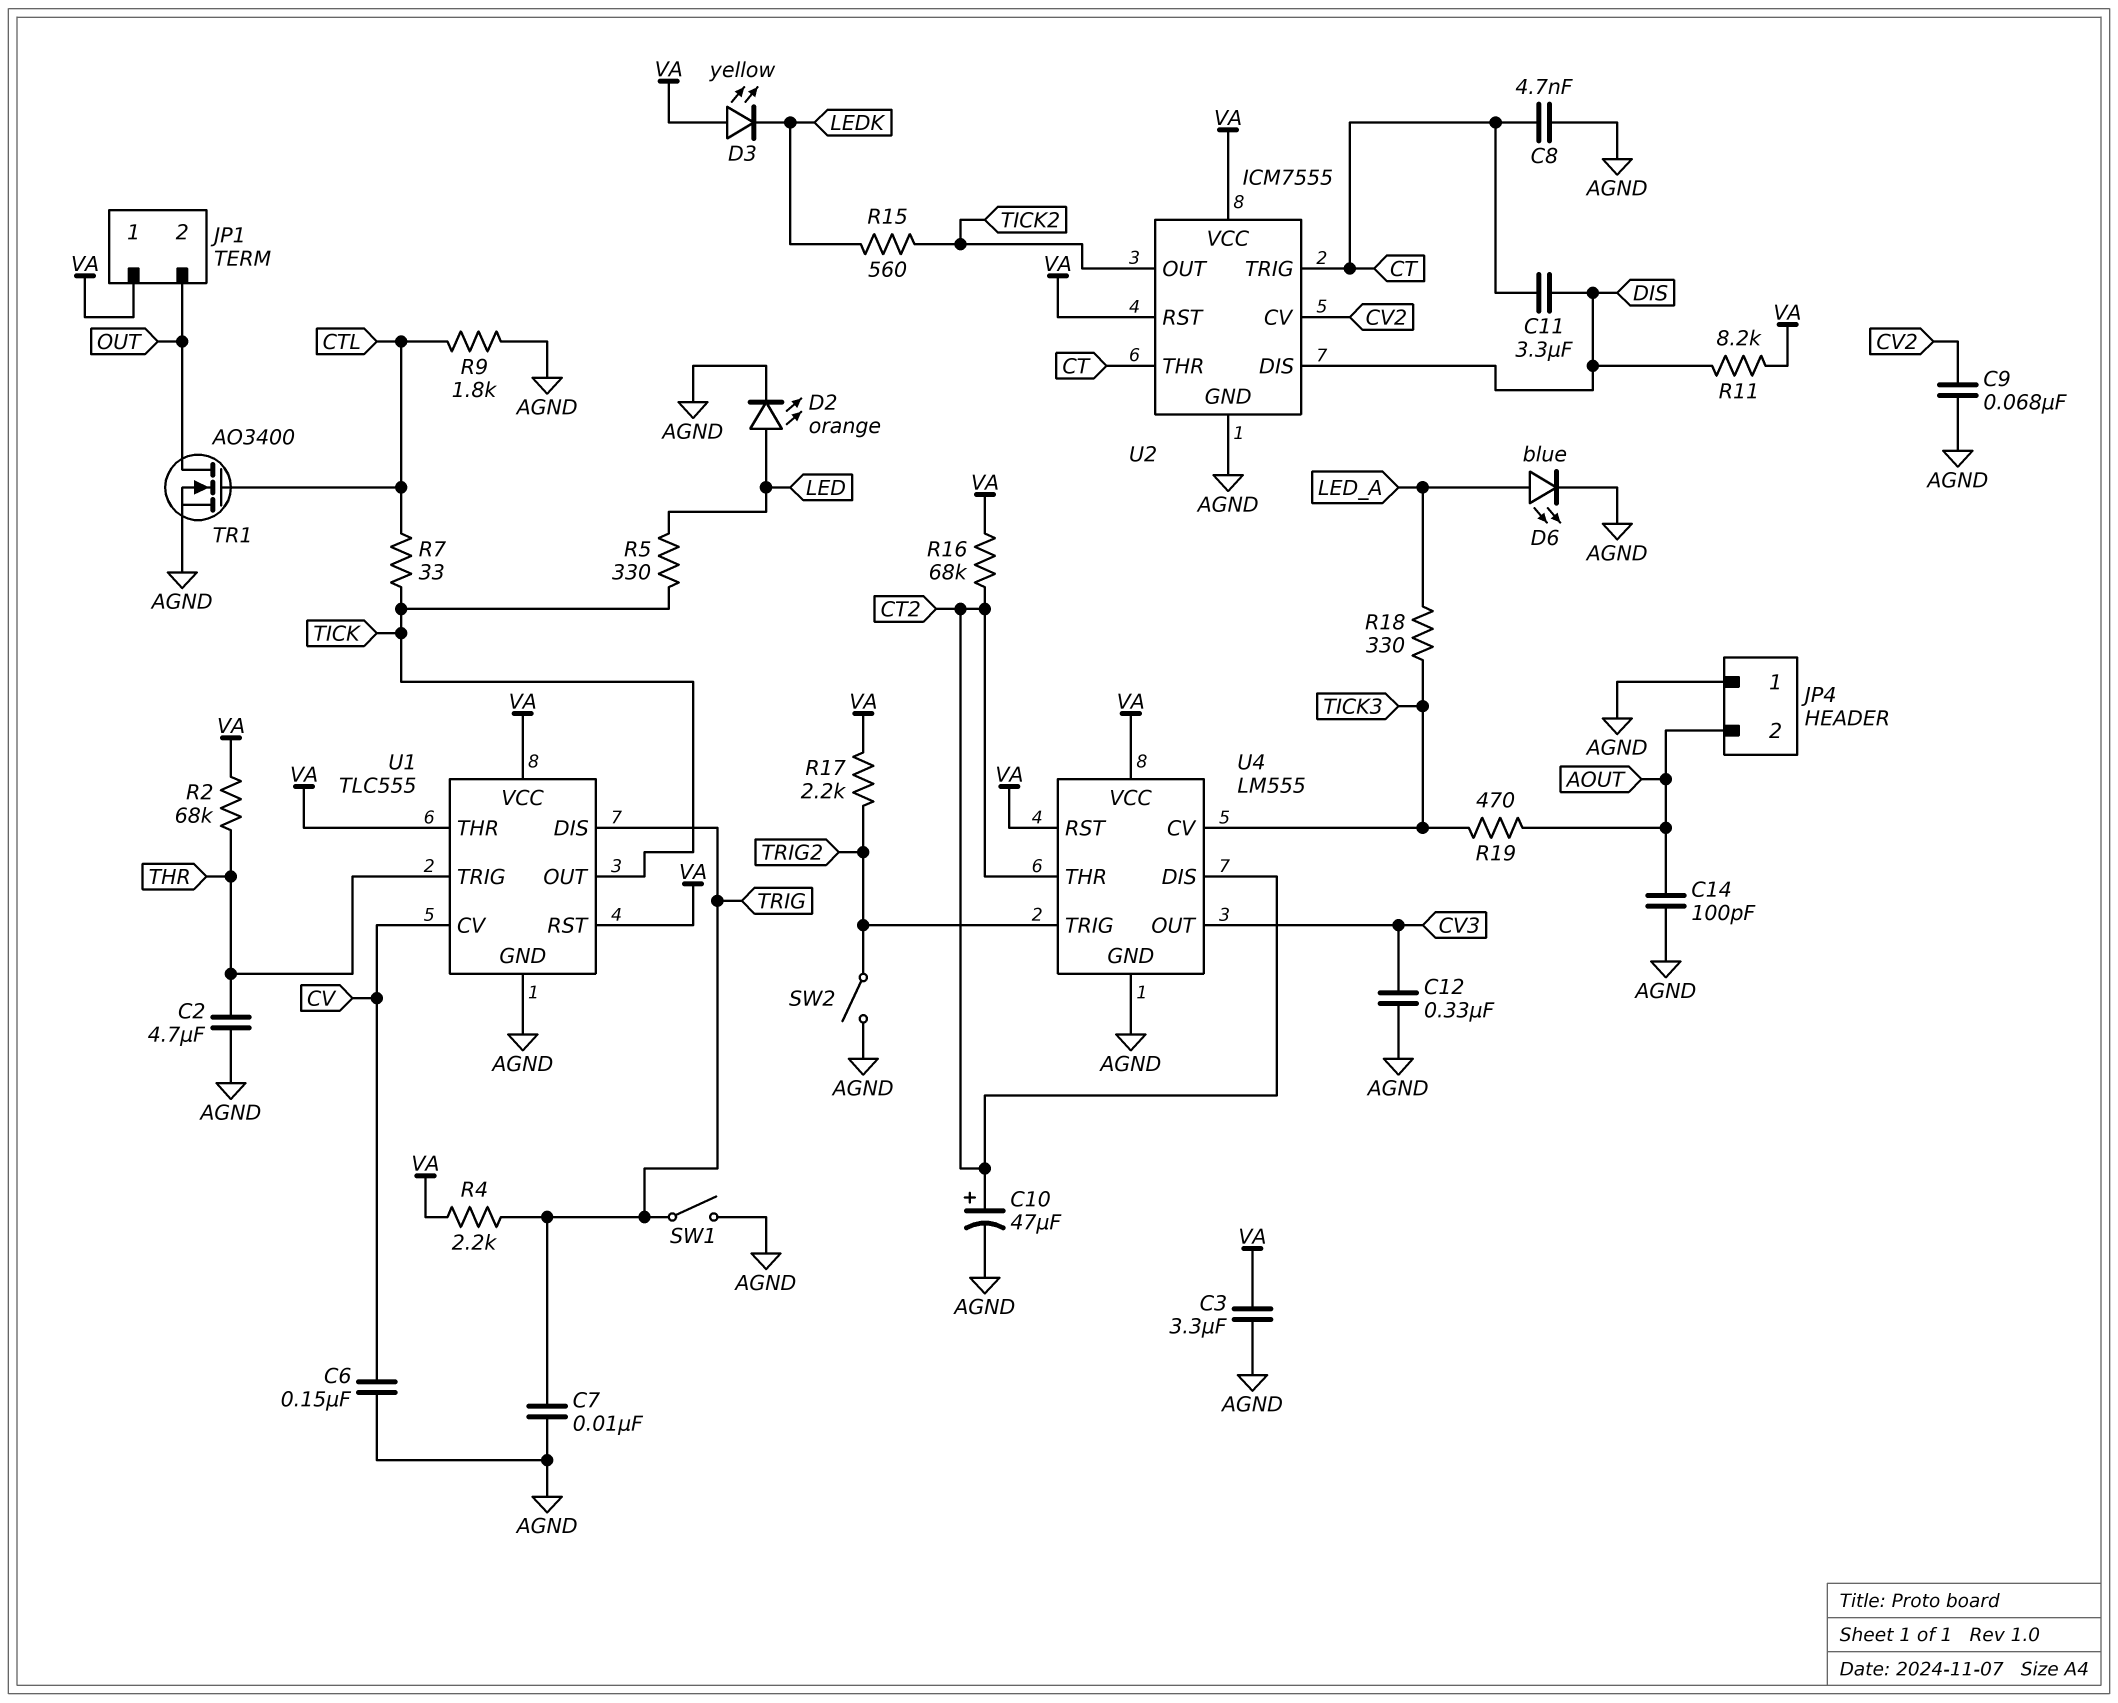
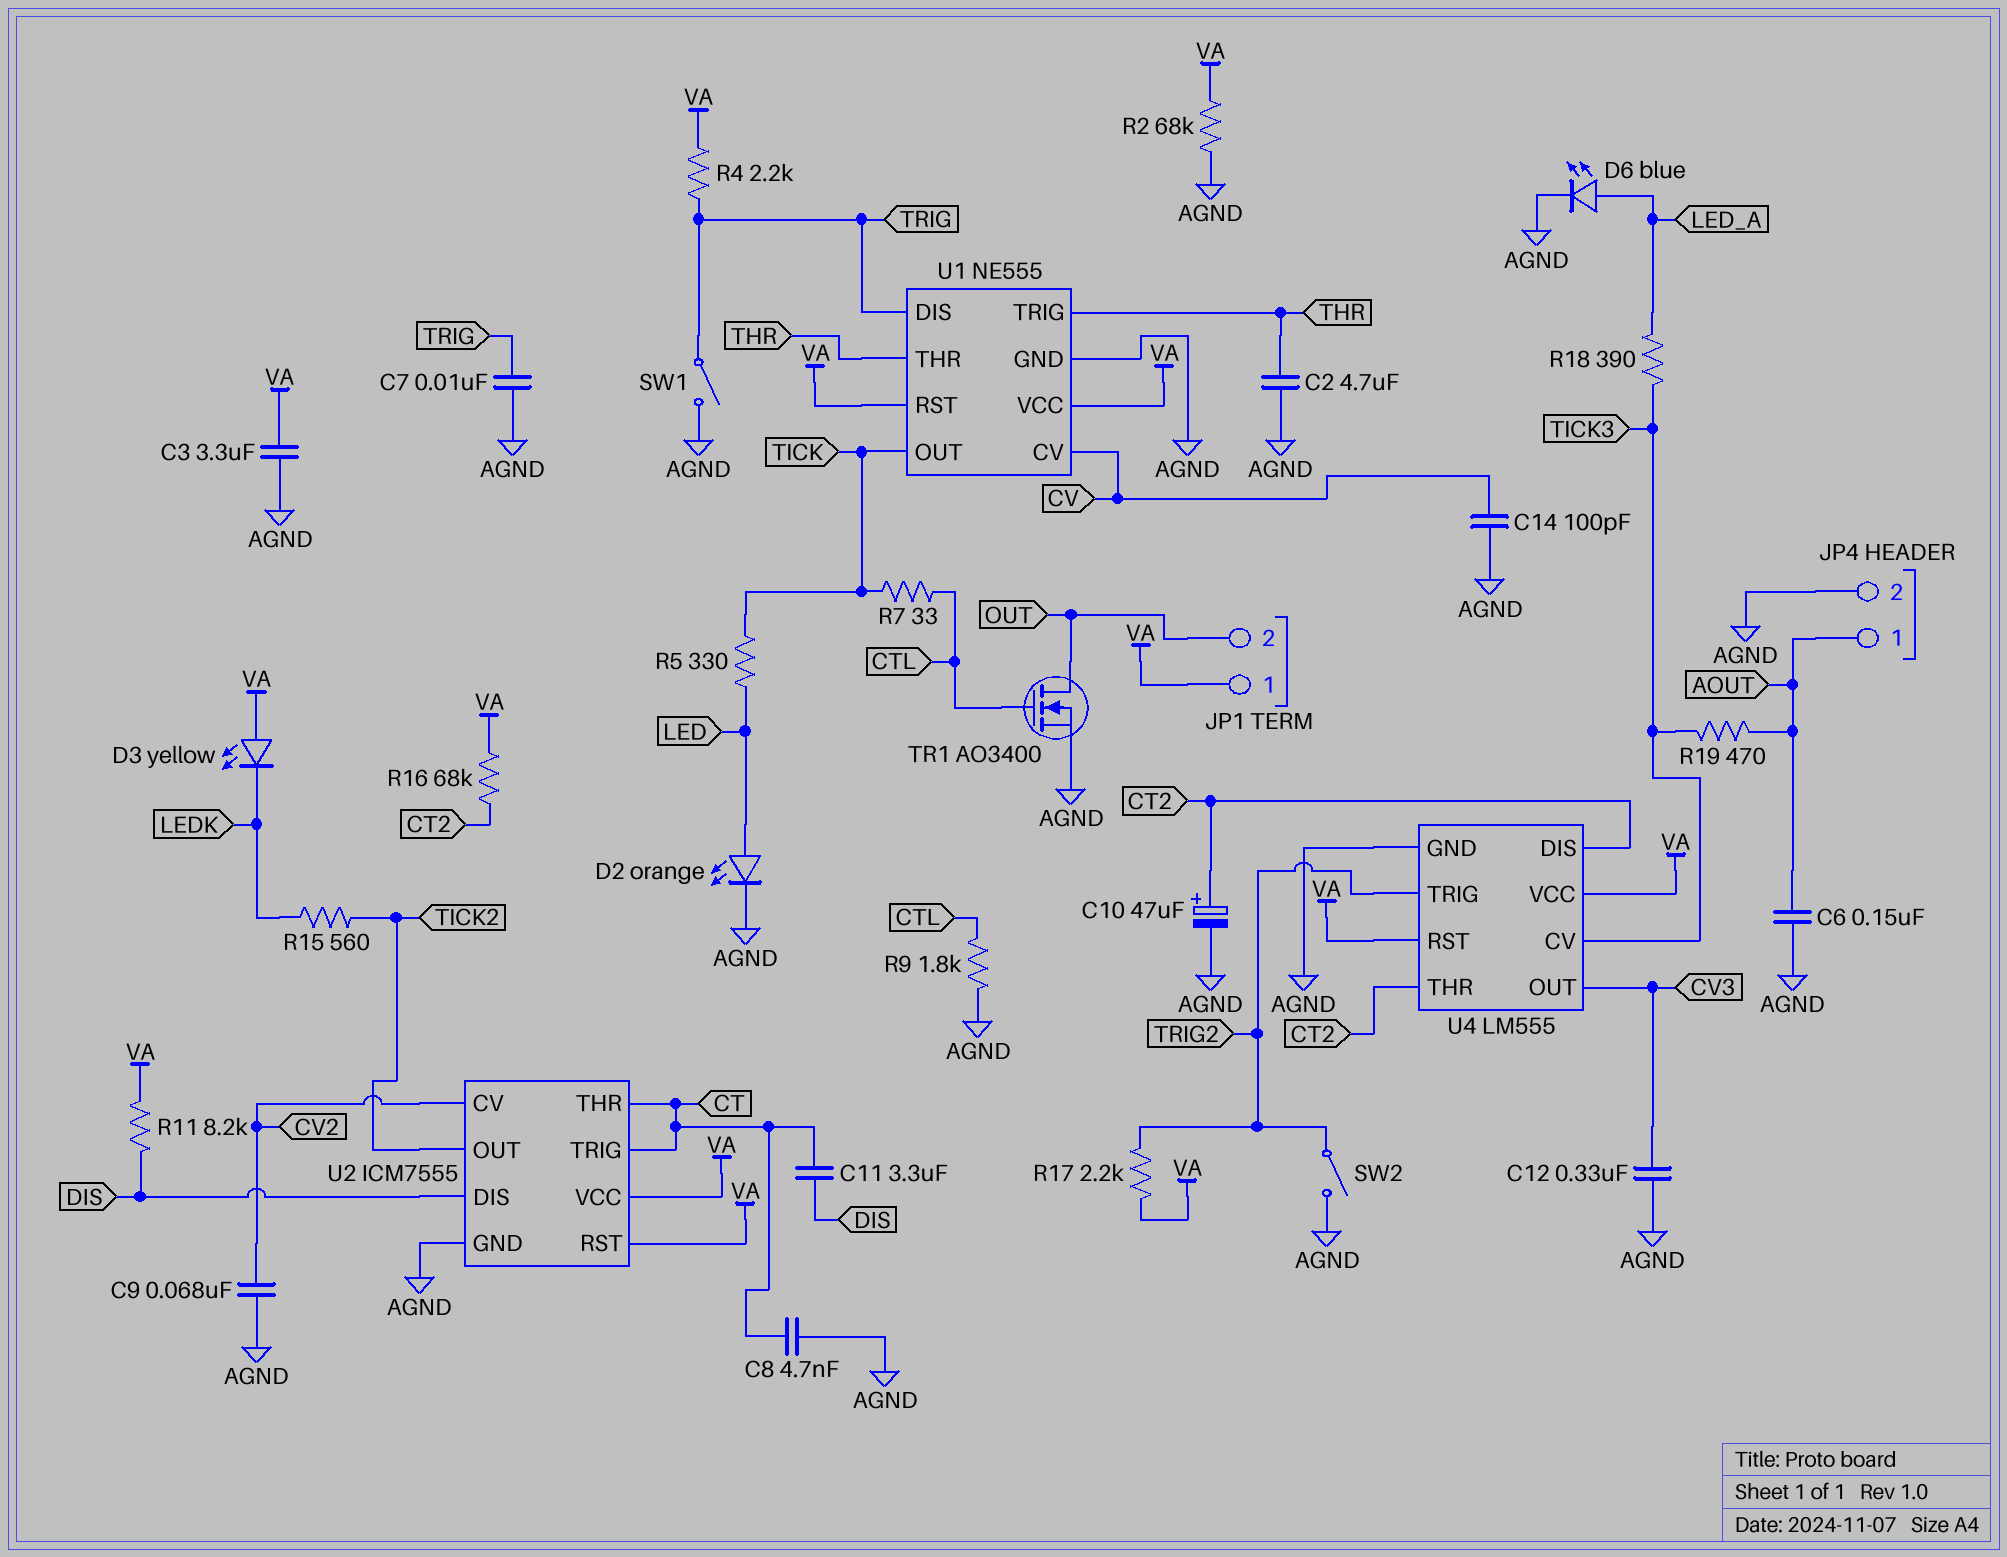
C6: 150nF (AGND, CV) -> 150nF (AGND, AOUT)
C14: 100pF (AGND, AOUT) -> 100pF (AGND, CV)
JP4 pin 1: AGND -> AOUT
JP4 pin 2: AOUT -> AGND
R2: 68k (THR, VA) -> 68k (AGND, VA)
R18: 330 (LED_A, TICK3) -> 390 (LED_A, TICK3)
U1: TLC555 -> NE555
U1 pin THR: VA -> THR

